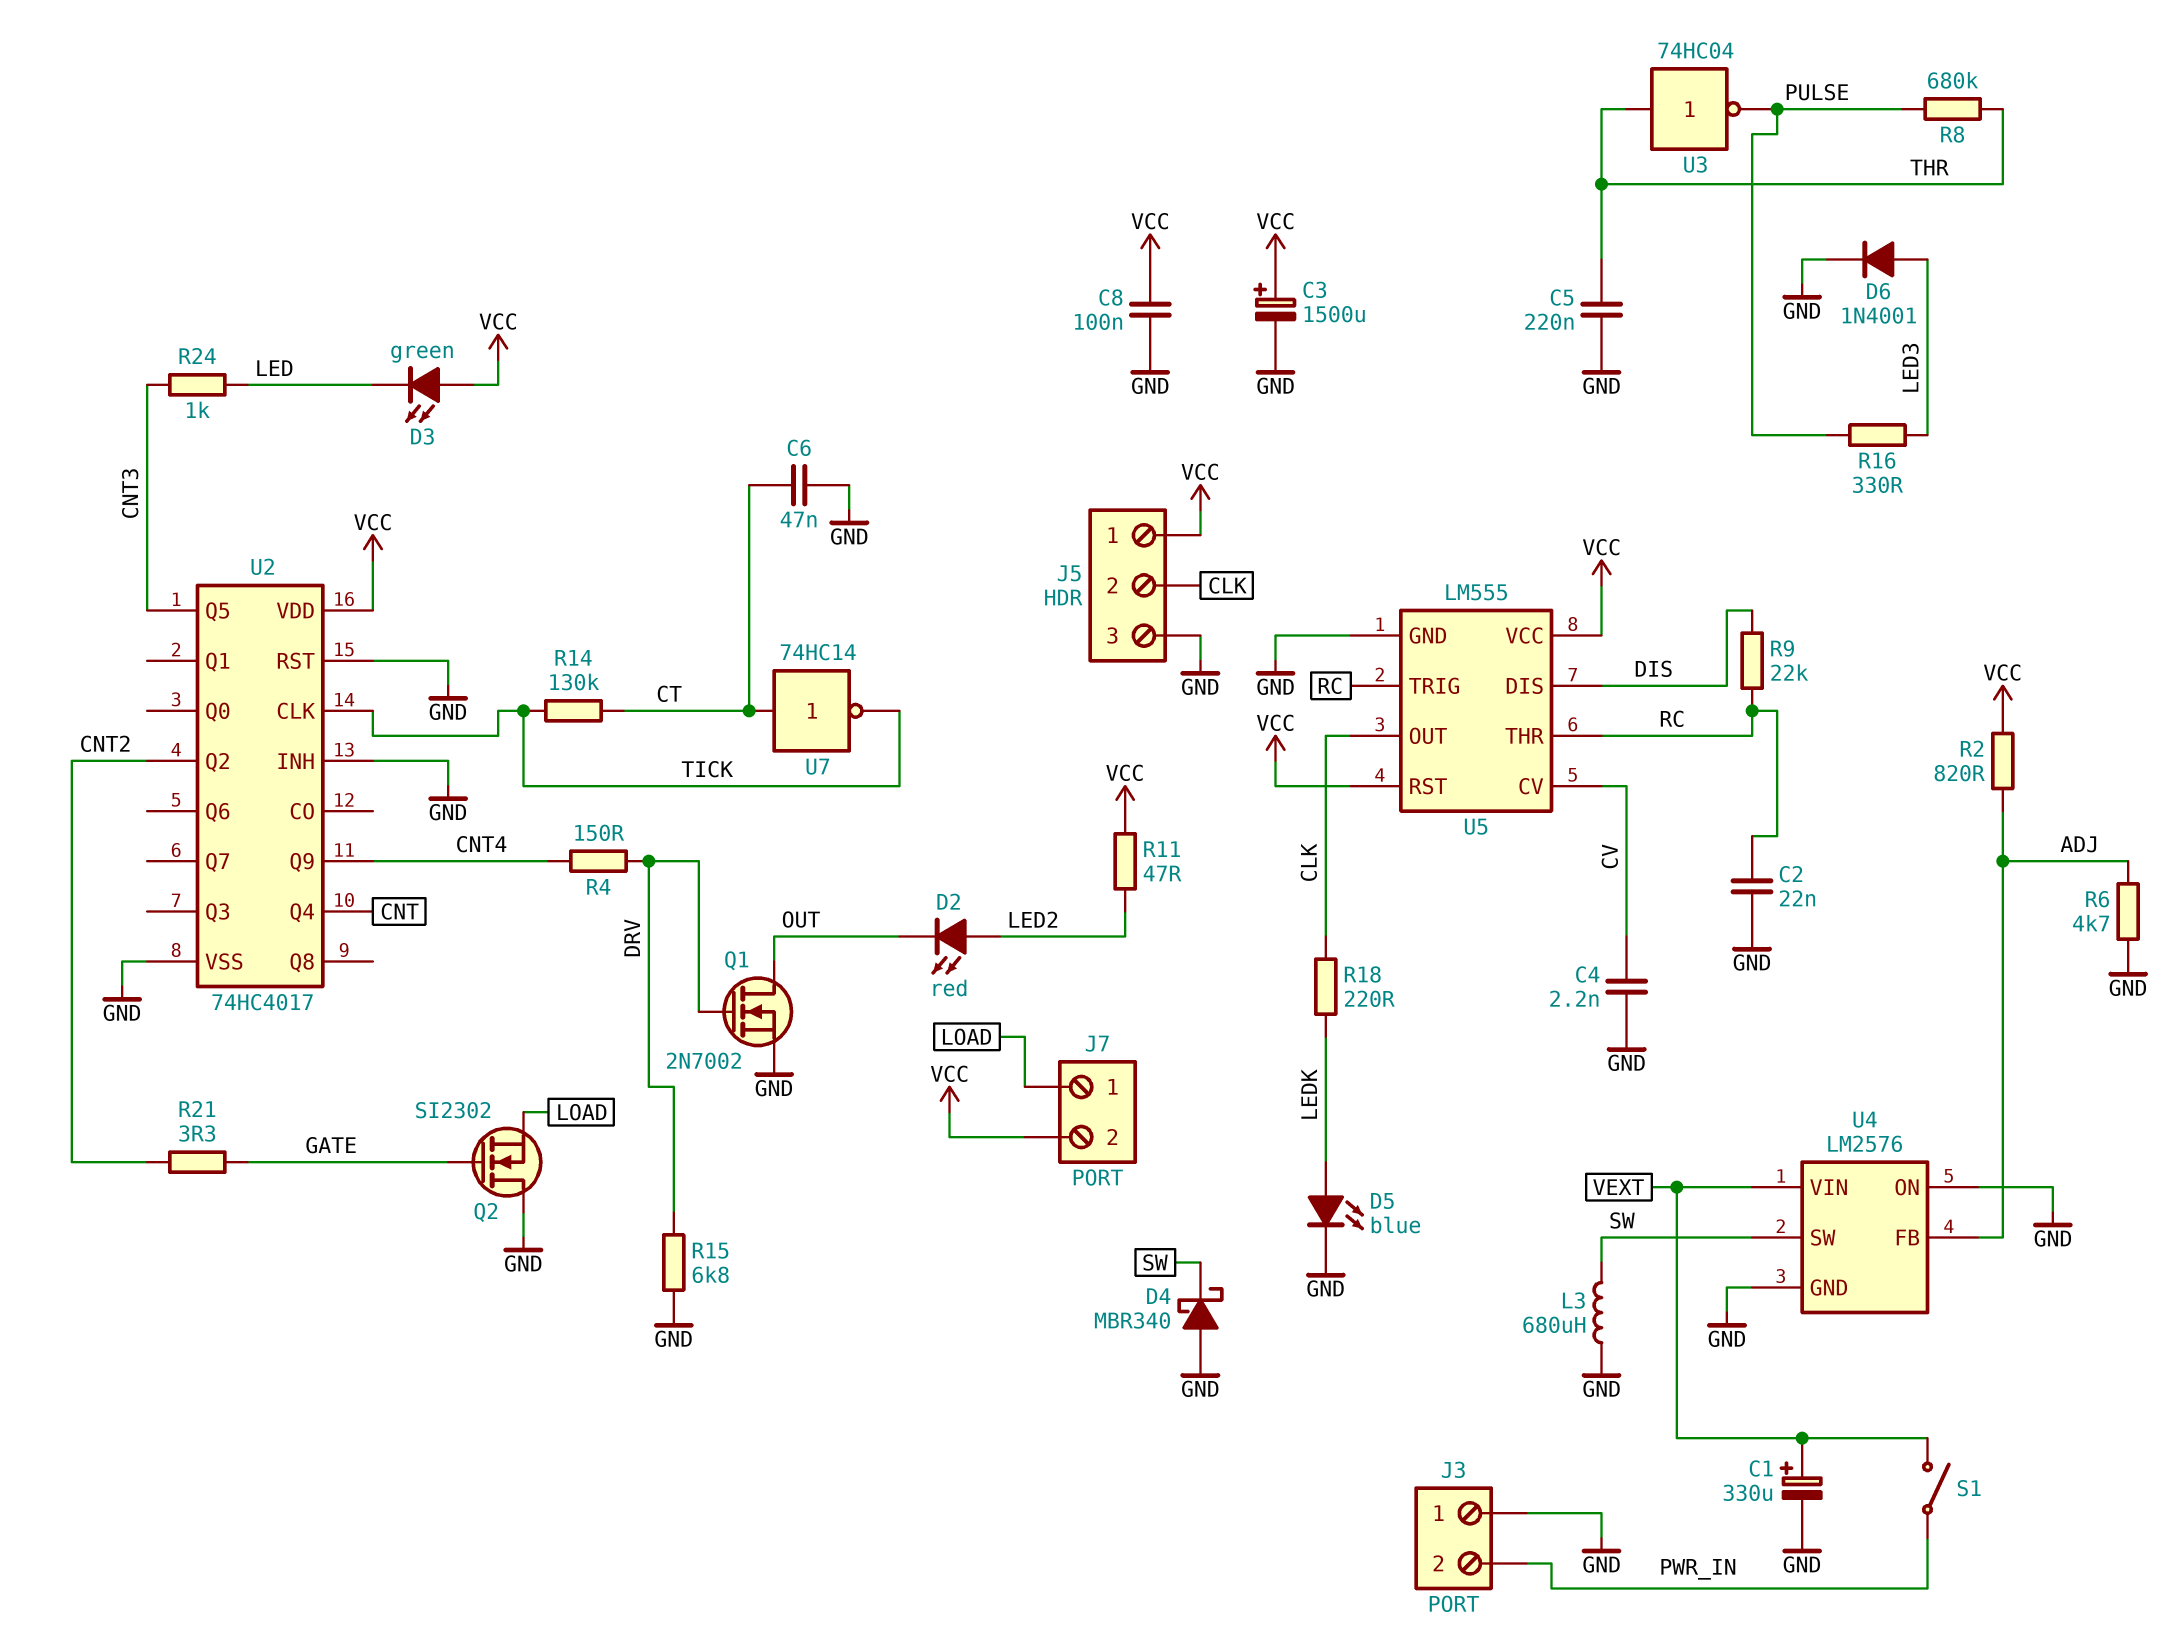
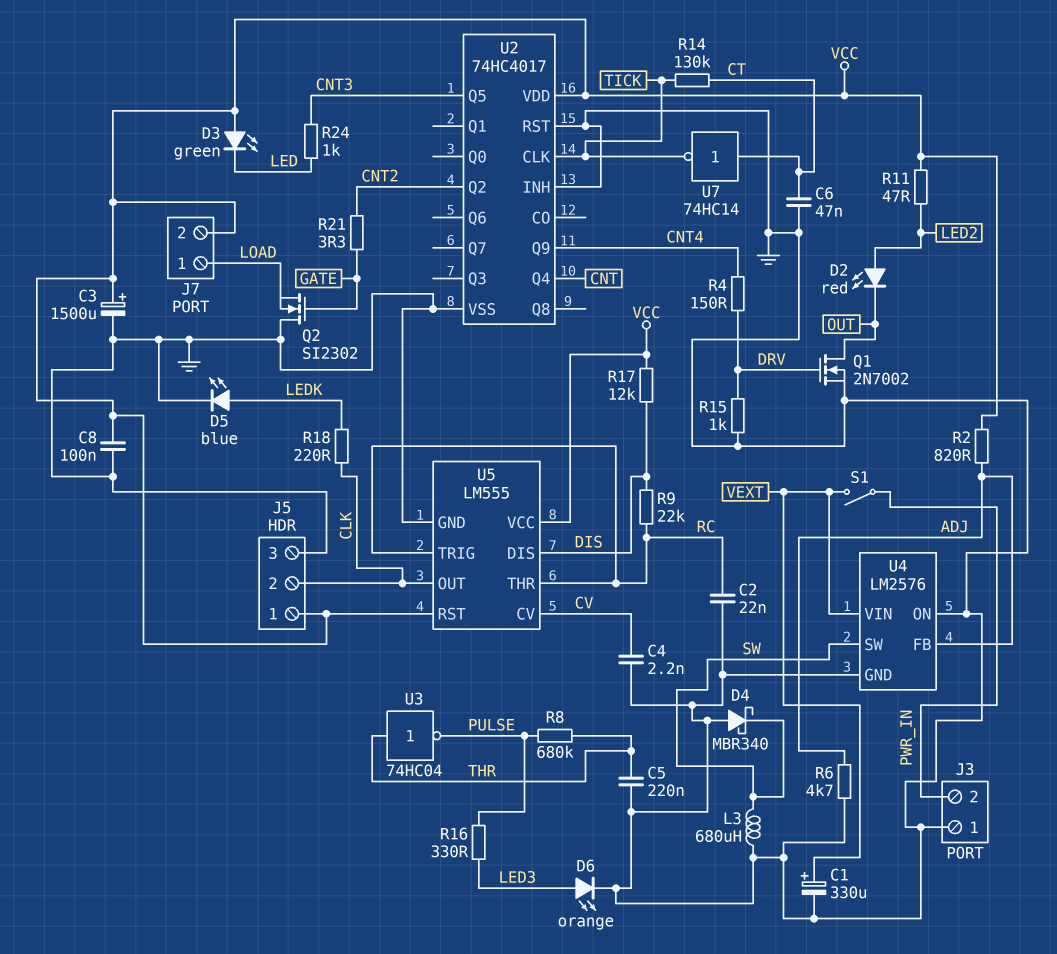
D6: diode 1N4001 (A LED3, K GND) -> LED orange (A LED3, K GND)
R15: 6.8k (DRV, GND) -> 1k (DRV, GND)
R17: none -> 12k (DIS, VCC)

